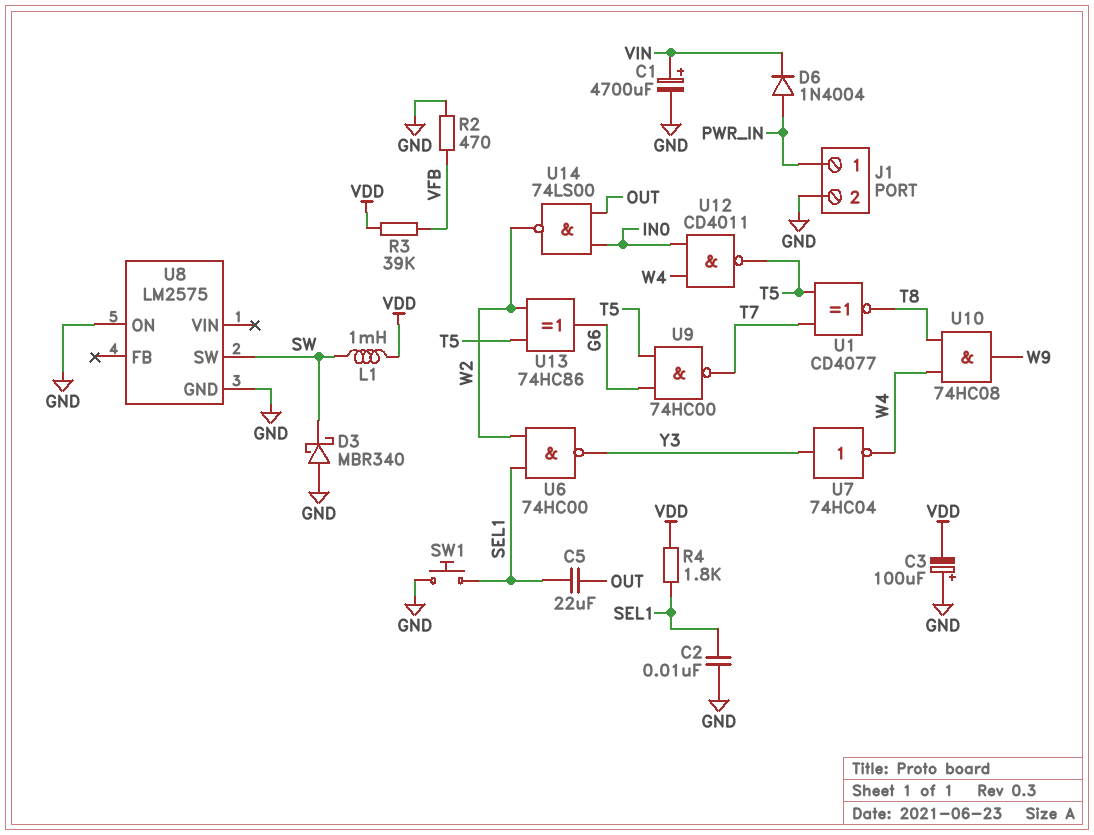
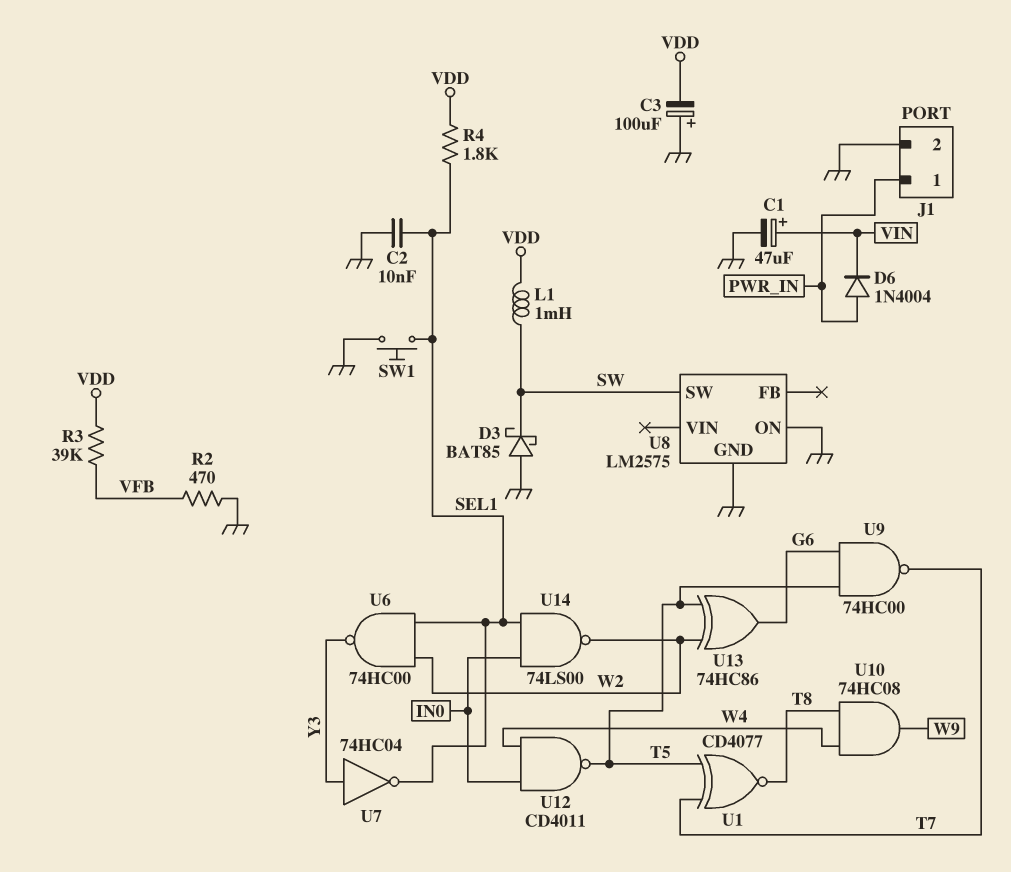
C1: 4700uF (plus VIN, minus GND) -> 47uF (plus VIN, minus GND)
C5: 22uF (OUT, SEL1) -> none
D3: schottky MBR340 (A GND, K SW) -> schottky BAT85 (A GND, K SW)
U7: NOT 74HC04 (in Y3, out W4) -> NOT 74HC04 (in Y3, out SEL1)
U14: NAND 74LS00 (in IN0, in OUT, out W2) -> NAND 74LS00 (in IN0, in SEL1, out W2)

